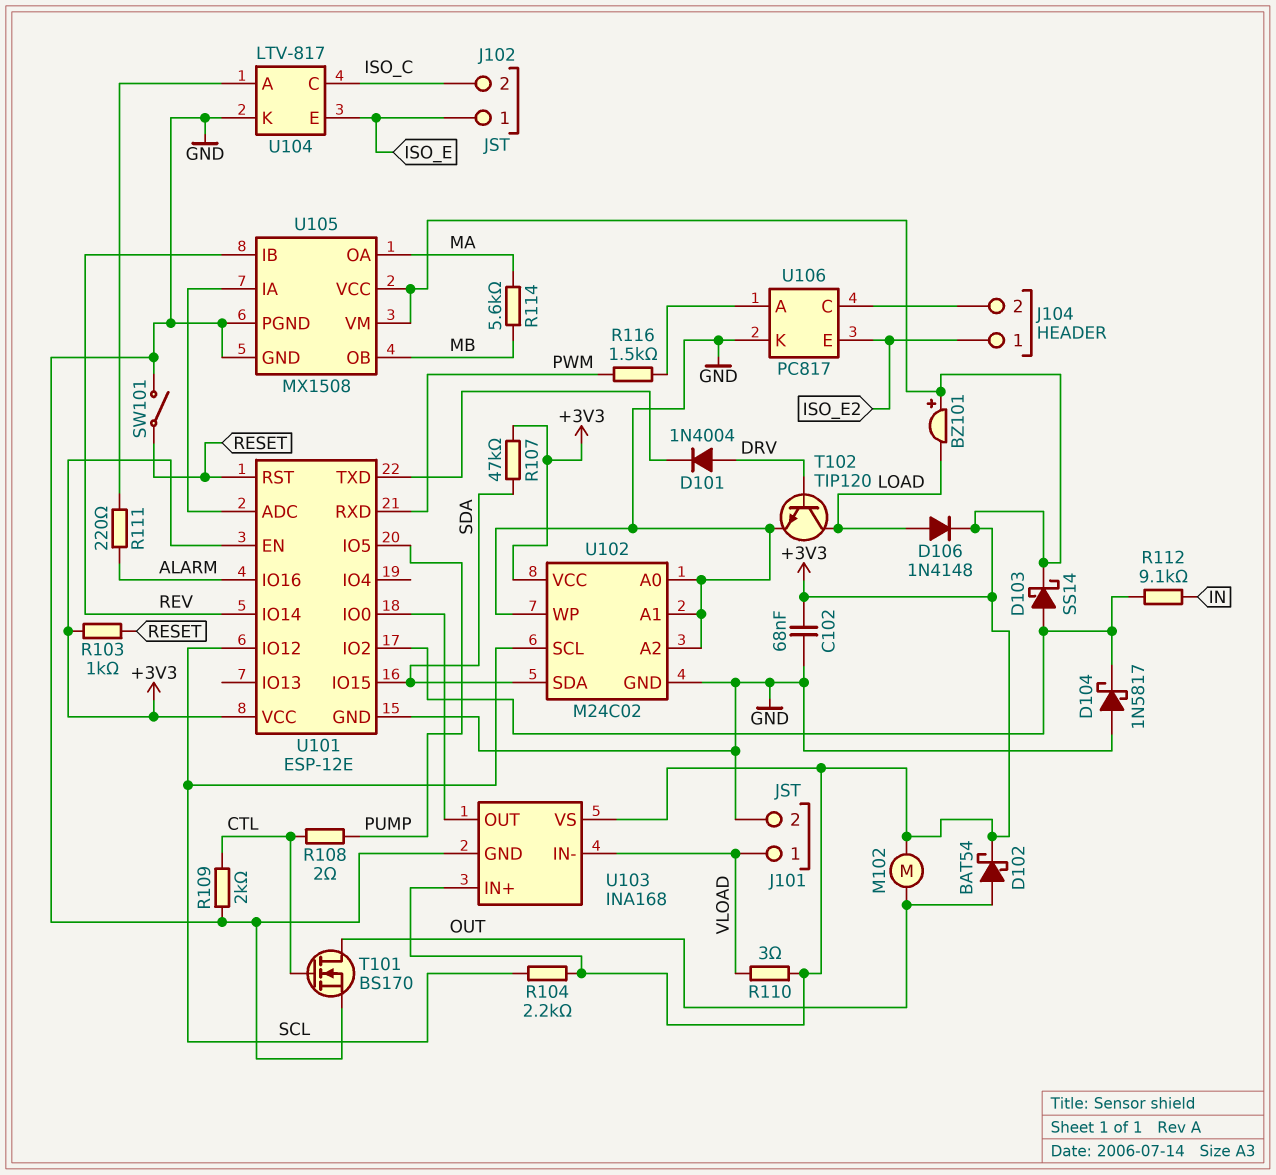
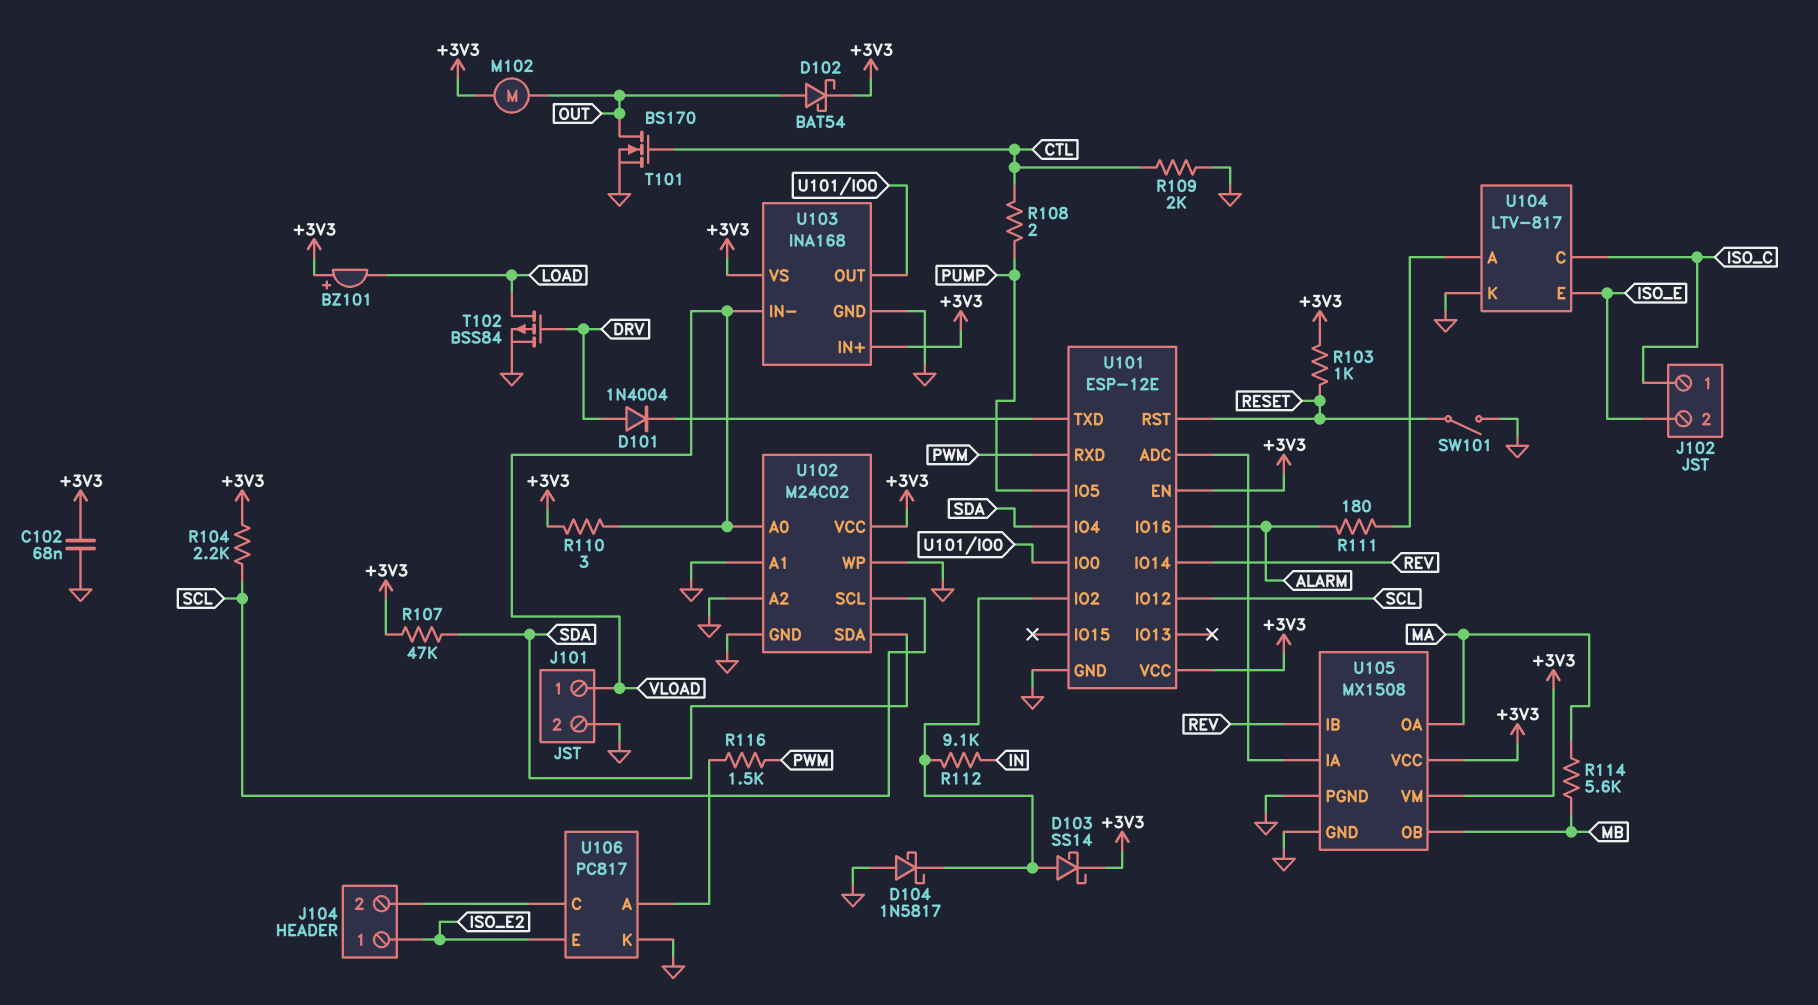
D106: diode 1N4148 (A LOAD, K +3V3) -> none
J102 pin 1: ISO_E -> ISO_C
J102 pin 2: ISO_C -> ISO_E
R111: 220 (ALARM, U104/A) -> 180 (ALARM, U104/A)
T102: NPN TIP120 (B DRV, C LOAD, E GND) -> PMOS BSS84 (G DRV, D LOAD, S GND)
U101 pin IO4: none -> SDA
U101 pin IO15: SDA -> none
U102 pin A0: GND -> VLOAD

